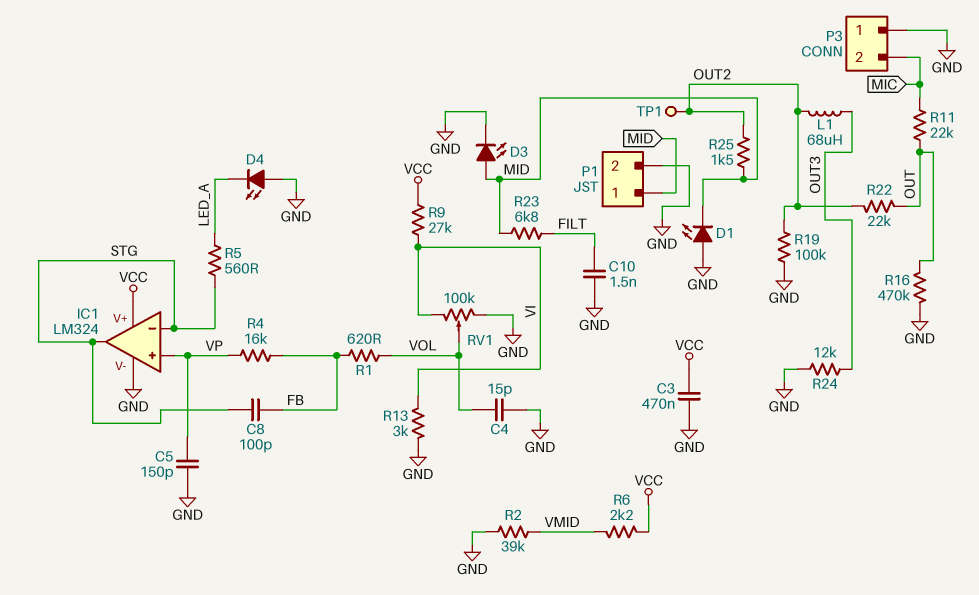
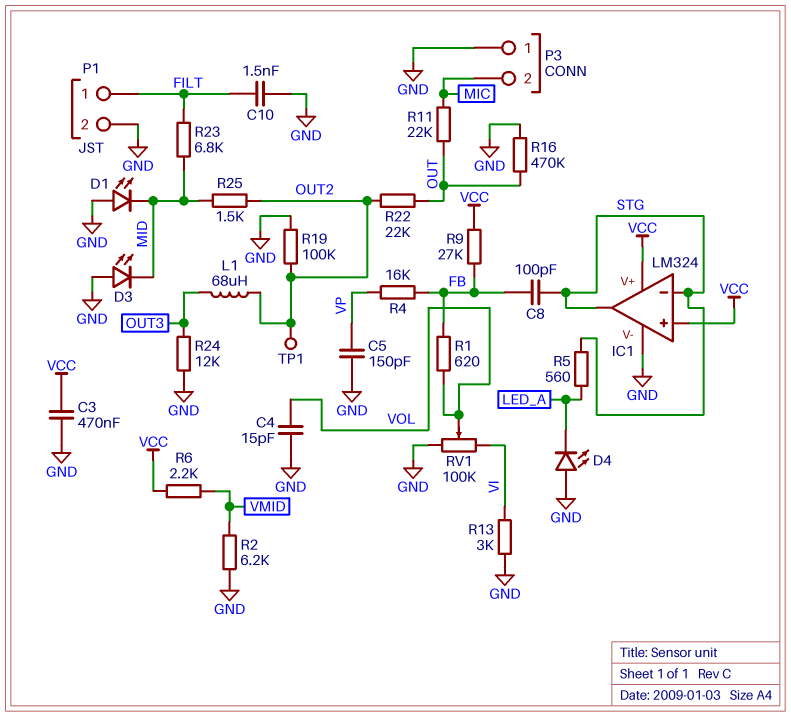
D3: LED (A MID, K GND) -> LED (A GND, K MID)
IC1 pin in+: VP -> VCC
P1 pin 1: MID -> FILT
R2: 39k (GND, VMID) -> 6.2k (GND, VMID)
R9: 27k (VCC, VI) -> 27k (FB, VCC)

